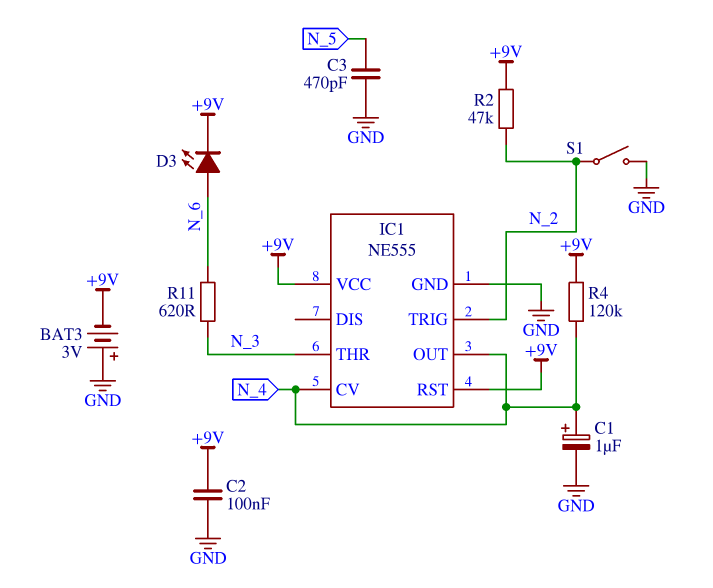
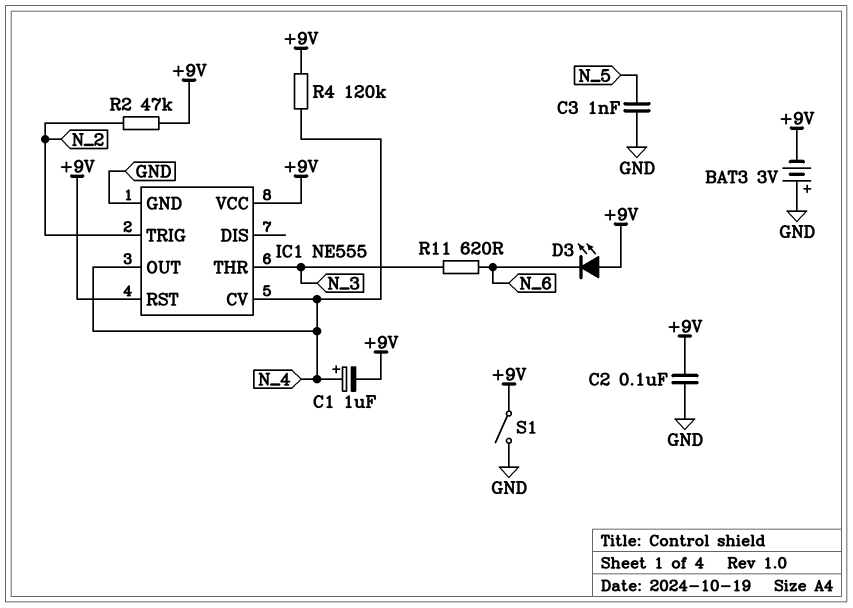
C1: 1uF (plus N_4, minus GND) -> 1uF (plus N_4, minus +9V)
C3: 470pF (GND, N_5) -> 1nF (GND, N_5)
D3: LED (A N_6, K +9V) -> LED (A +9V, K N_6)
S1: switch (GND, N_2) -> switch (+9V, GND)

